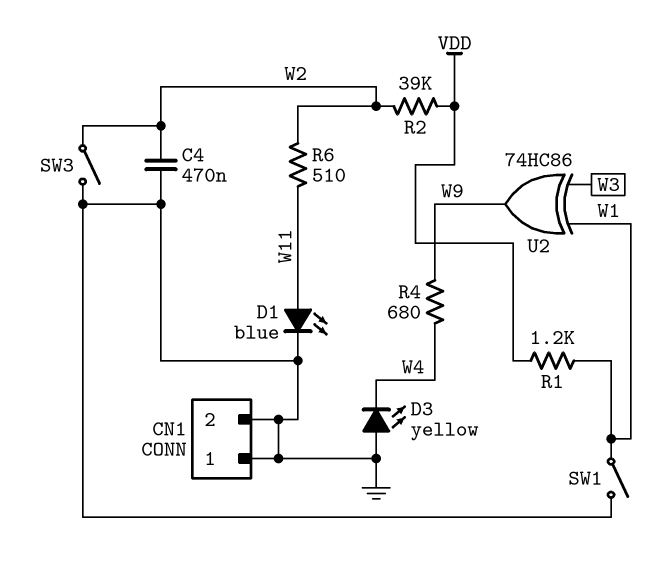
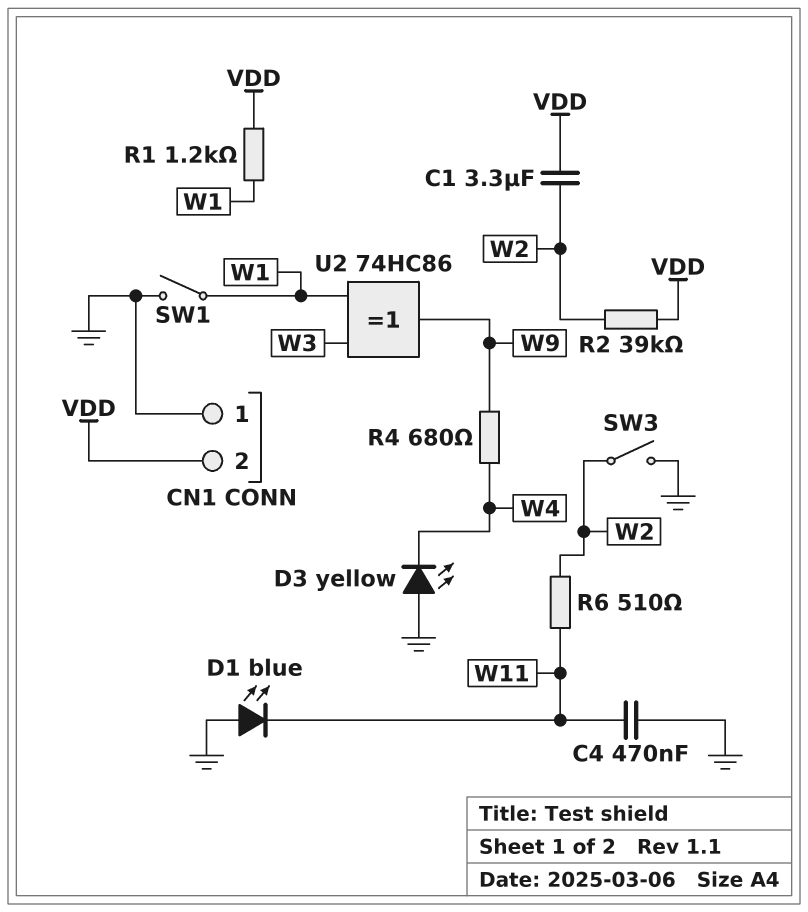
C1: none -> 3.3uF (VDD, W2)
C4: 470nF (GND, W2) -> 470nF (GND, W11)
CN1 pin 2: GND -> VDD
D1: LED blue (A W11, K GND) -> LED blue (A GND, K W11)

